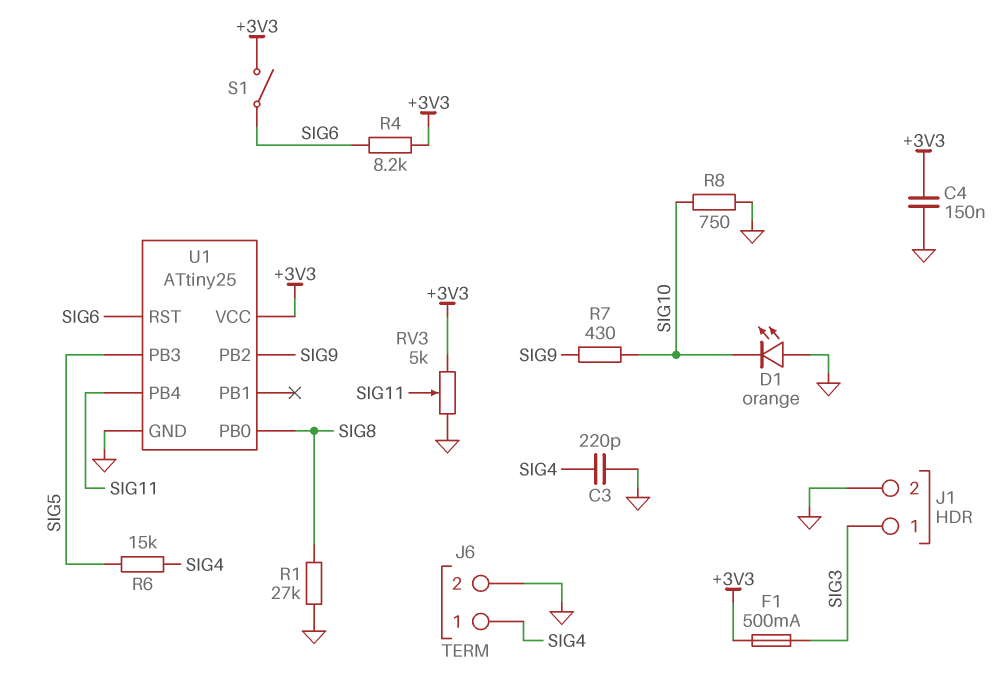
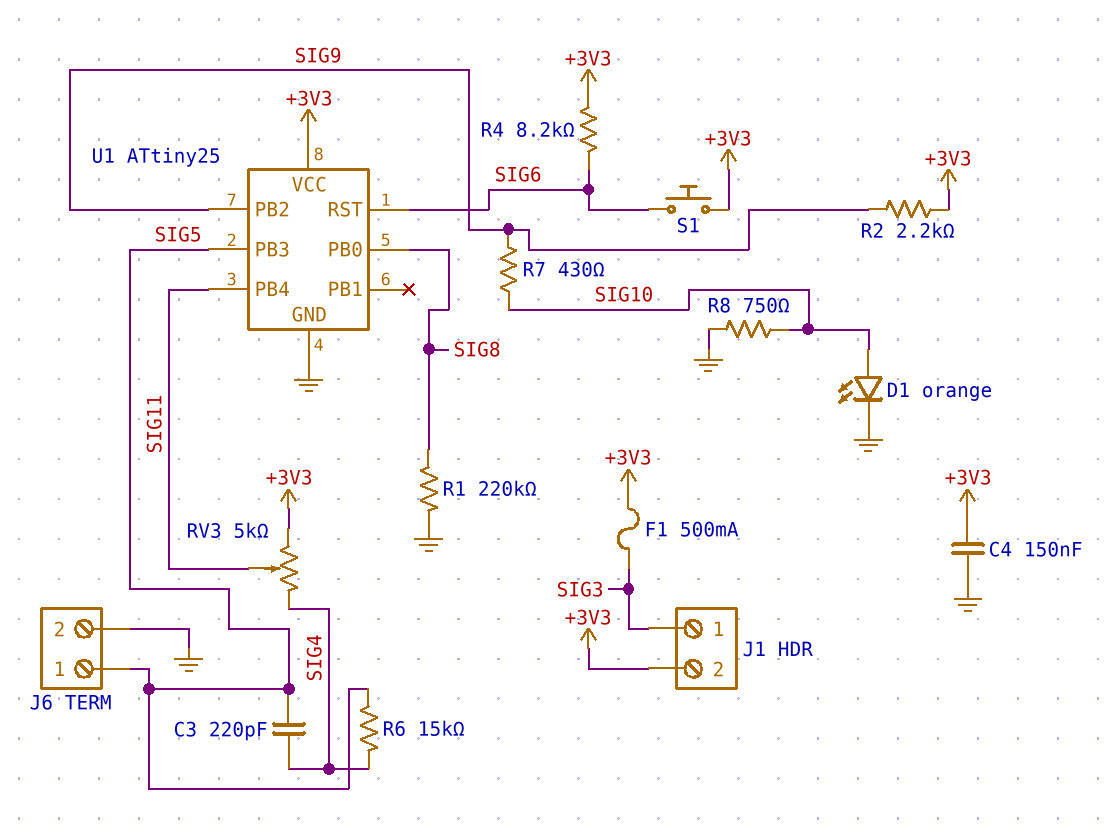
C3: 220pF (GND, SIG4) -> 220pF (SIG4, SIG5)
D1: LED orange (A GND, K SIG10) -> LED orange (A SIG10, K GND)
J1 pin 2: GND -> +3V3
J6 pin 1: SIG4 -> SIG5
R1: 27k (GND, SIG8) -> 220k (GND, SIG8)
R2: none -> 2.2k (+3V3, SIG9)
RV3: 5k (+3V3, GND, wiper SIG11) -> 5k (+3V3, SIG4, wiper SIG11)
S1: switch (+3V3, SIG6) -> button (+3V3, SIG6)

